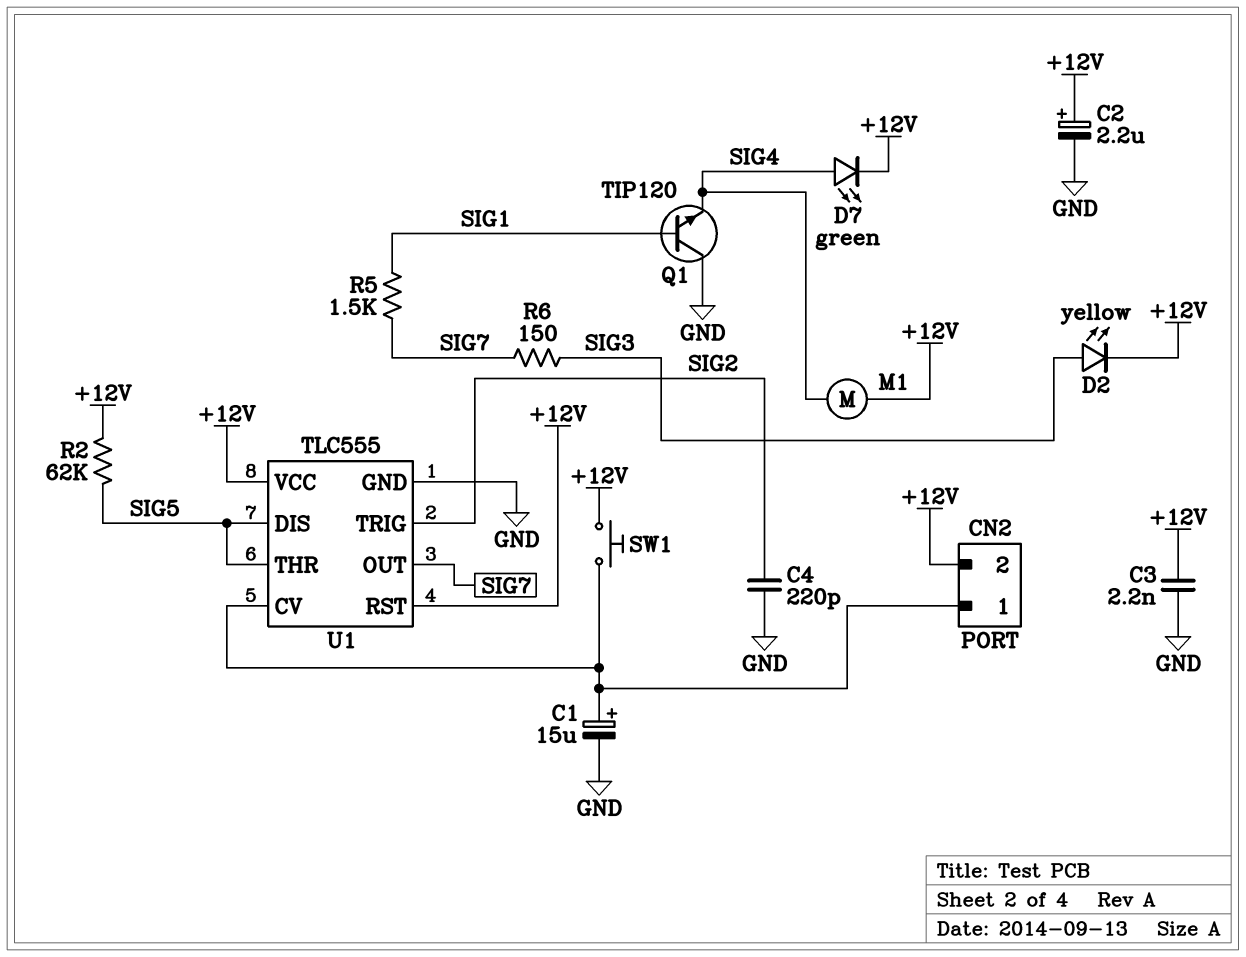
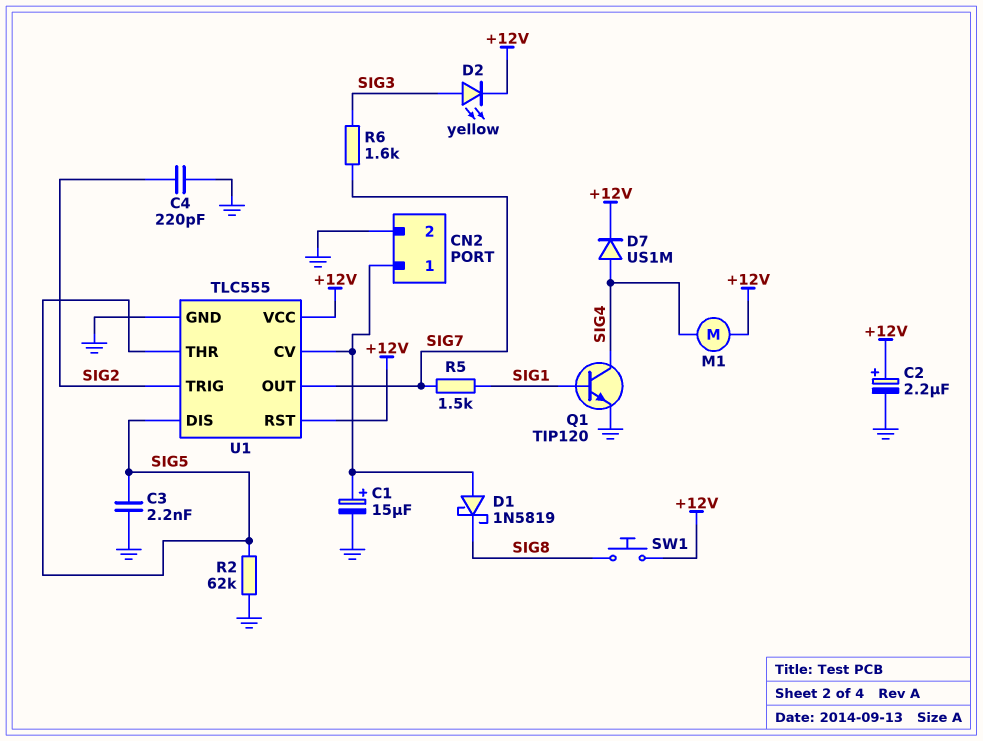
C3: 2.2nF (+12V, GND) -> 2.2nF (GND, SIG5)
CN2 pin 2: +12V -> GND
D1: none -> schottky 1N5819 (A CN2/1, K SIG8)
D7: LED green (A SIG4, K +12V) -> diode US1M (A SIG4, K +12V)
Q1: NPN TIP120 (B SIG1, C GND, E SIG4) -> NPN TIP120 (B SIG1, C SIG4, E GND)
R2: 62k (+12V, SIG5) -> 62k (GND, SIG5)
R6: 150 (SIG3, SIG7) -> 1.6k (SIG3, SIG7)
SW1: button (+12V, CN2/1) -> button (+12V, SIG8)

